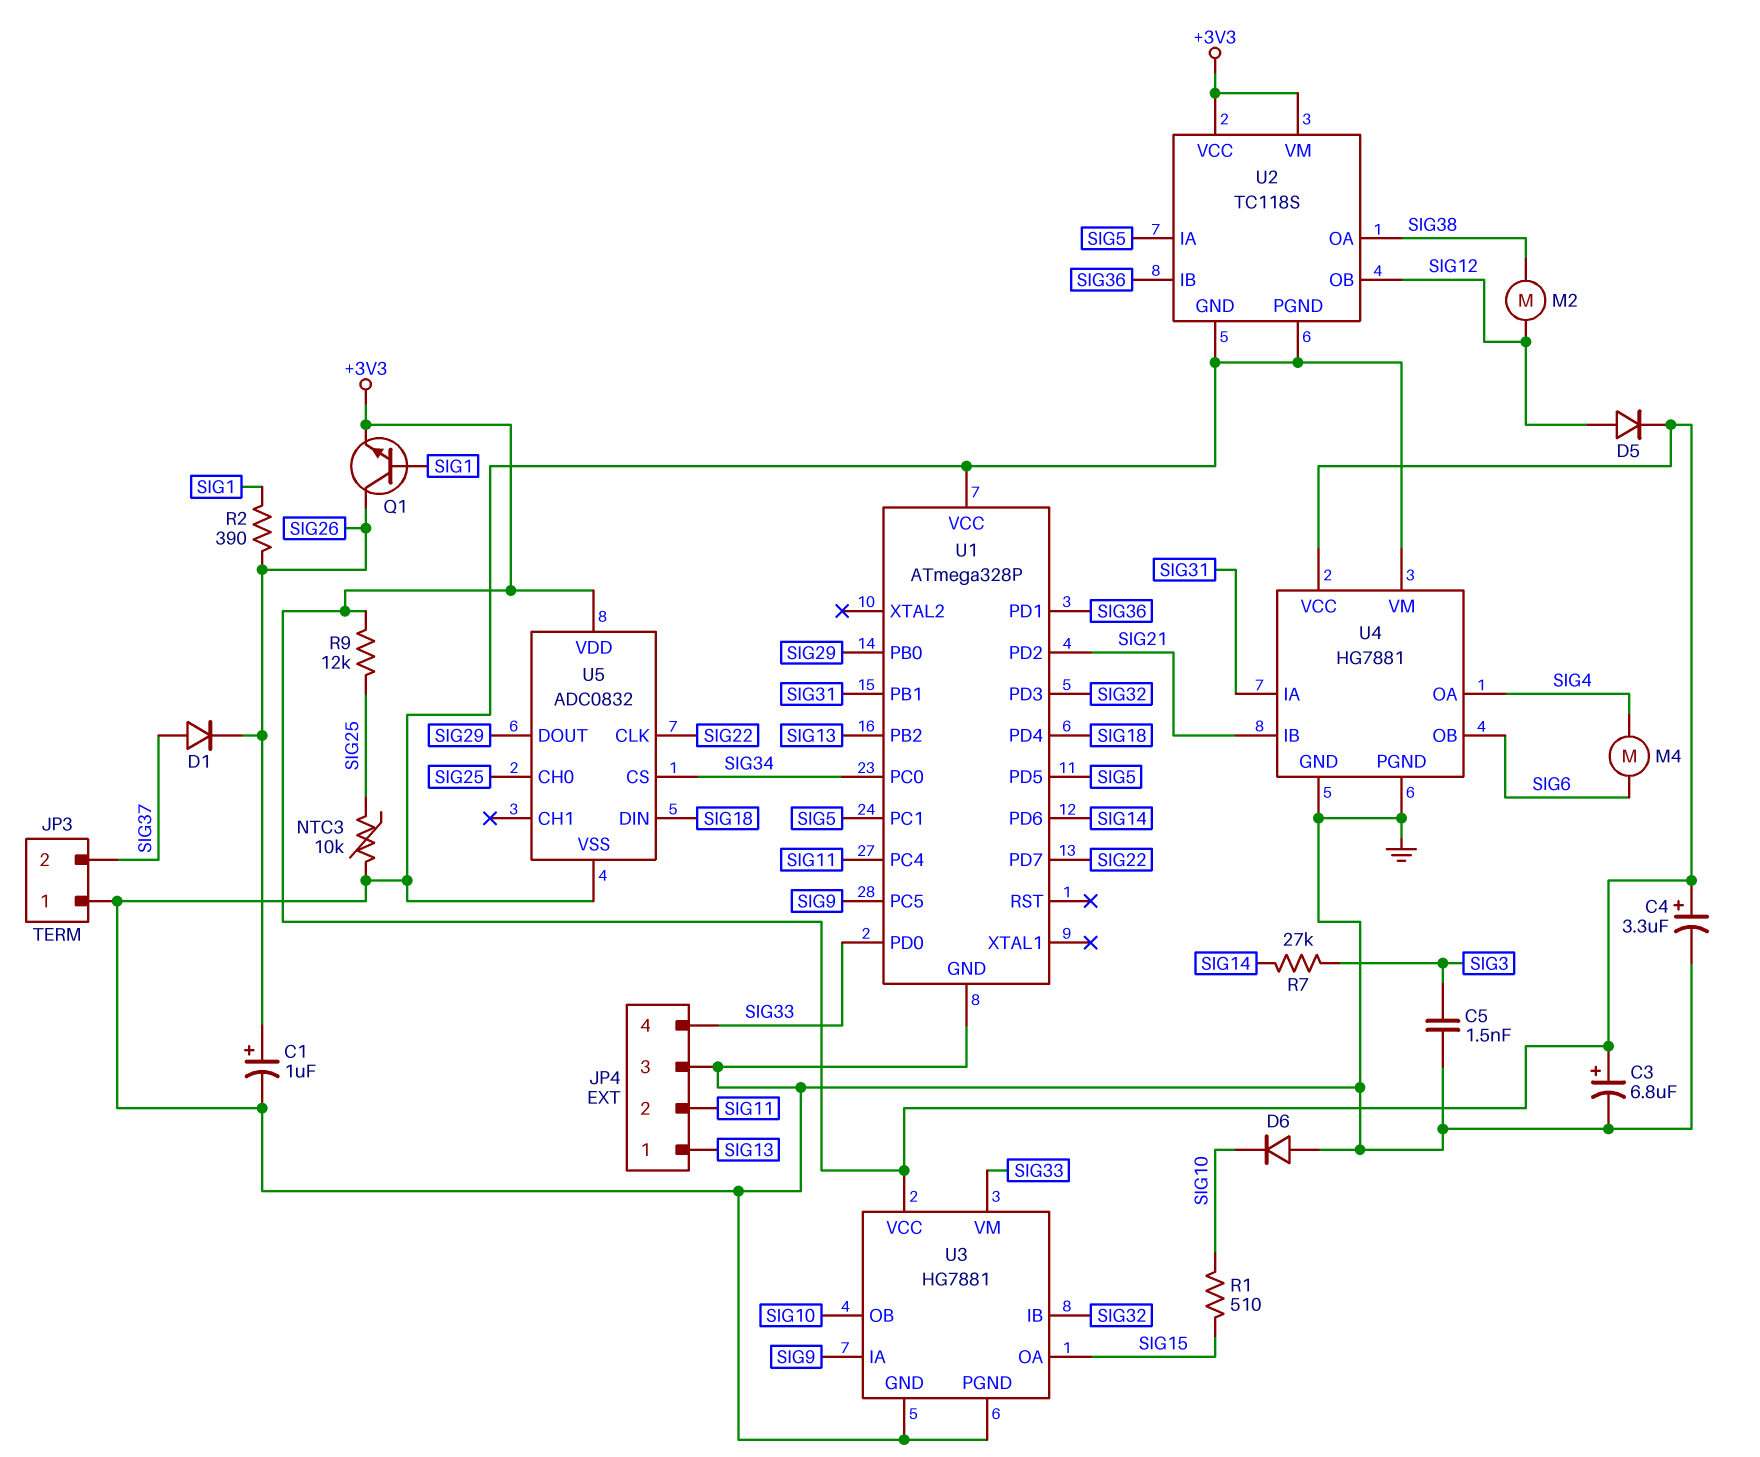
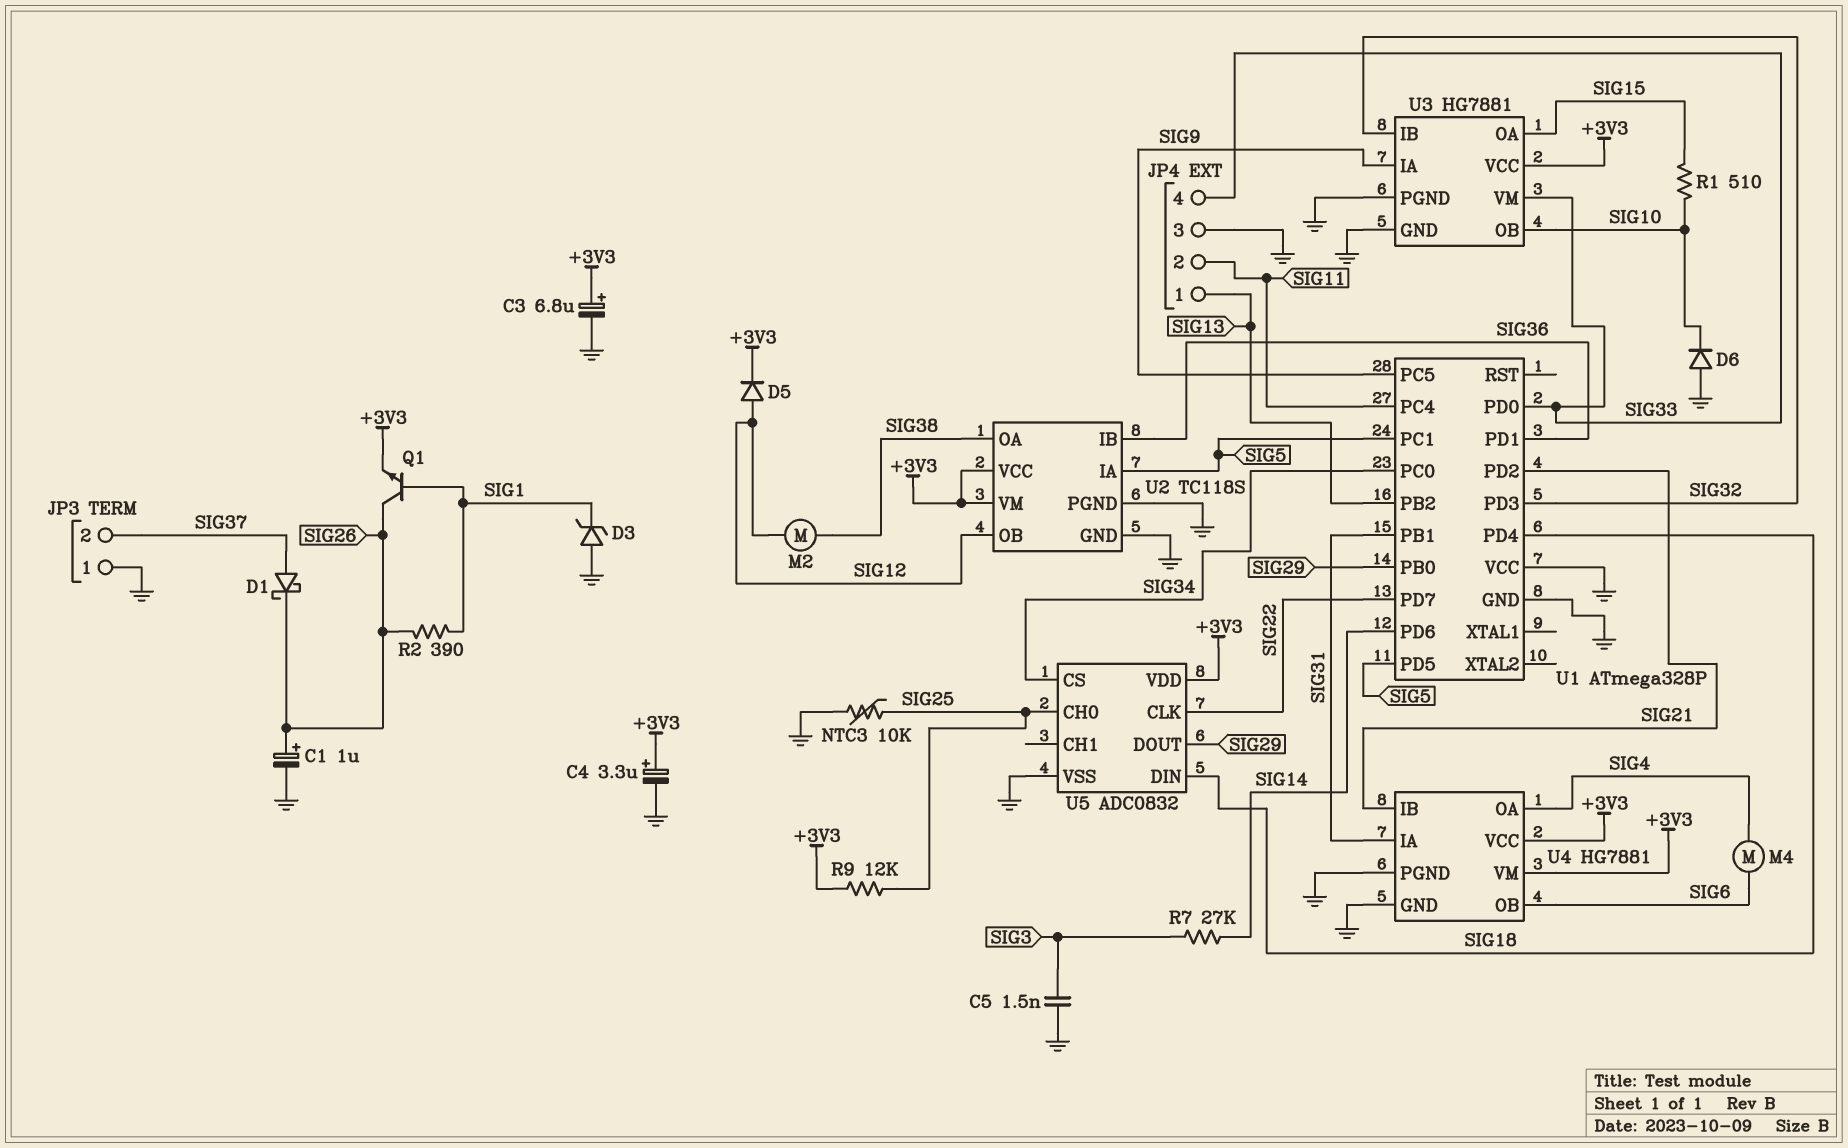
D1: diode (A SIG37, K SIG26) -> schottky (A SIG37, K SIG26)
D3: none -> zener (A GND, K SIG1)
U4 pin VM: GND -> +3V3

